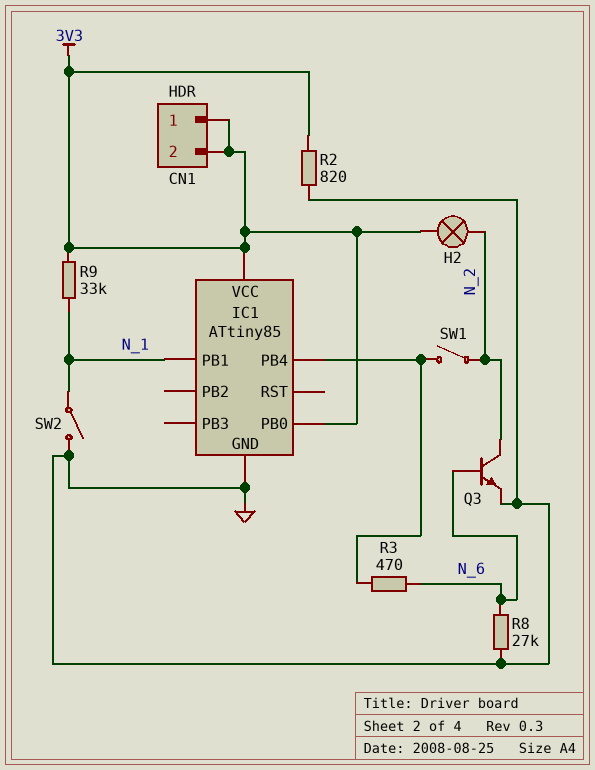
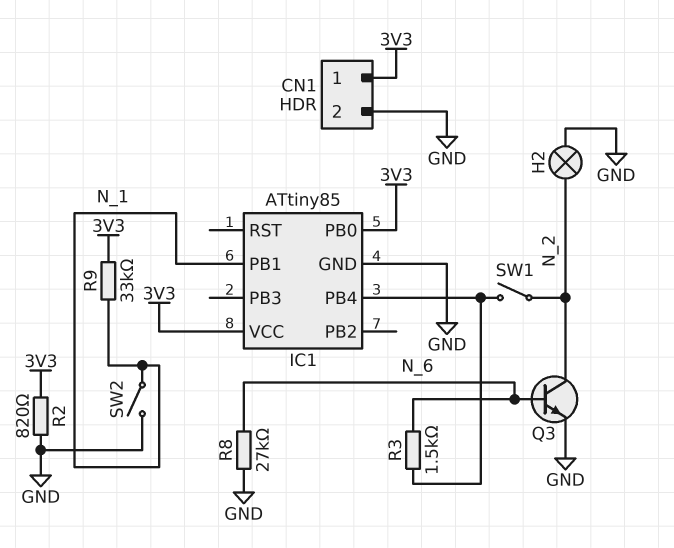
CN1 pin 2: 3V3 -> GND
H2: lamp (3V3, N_2) -> lamp (GND, N_2)
R3: 470 (IC1/PB4, N_6) -> 1.5k (IC1/PB4, N_6)

